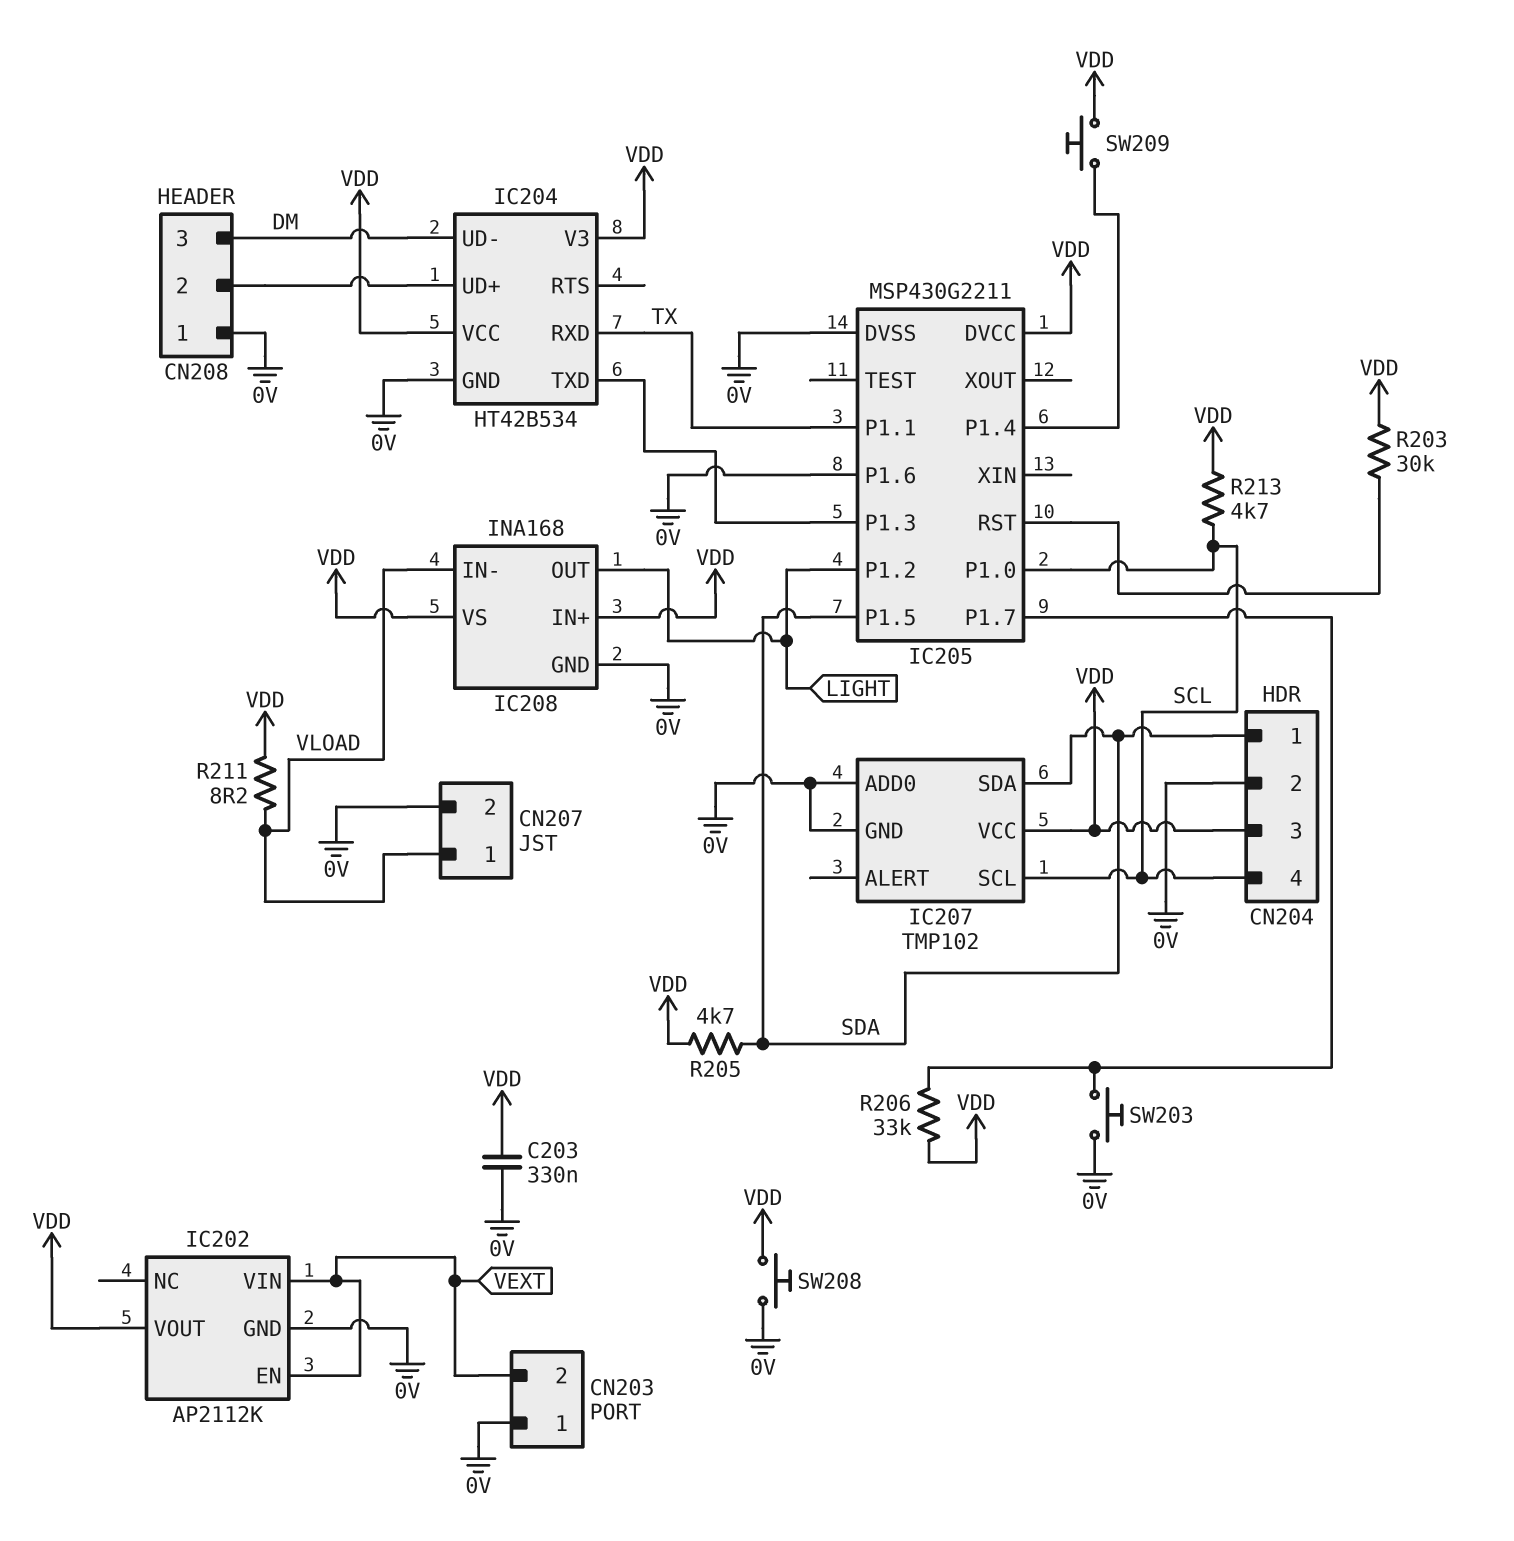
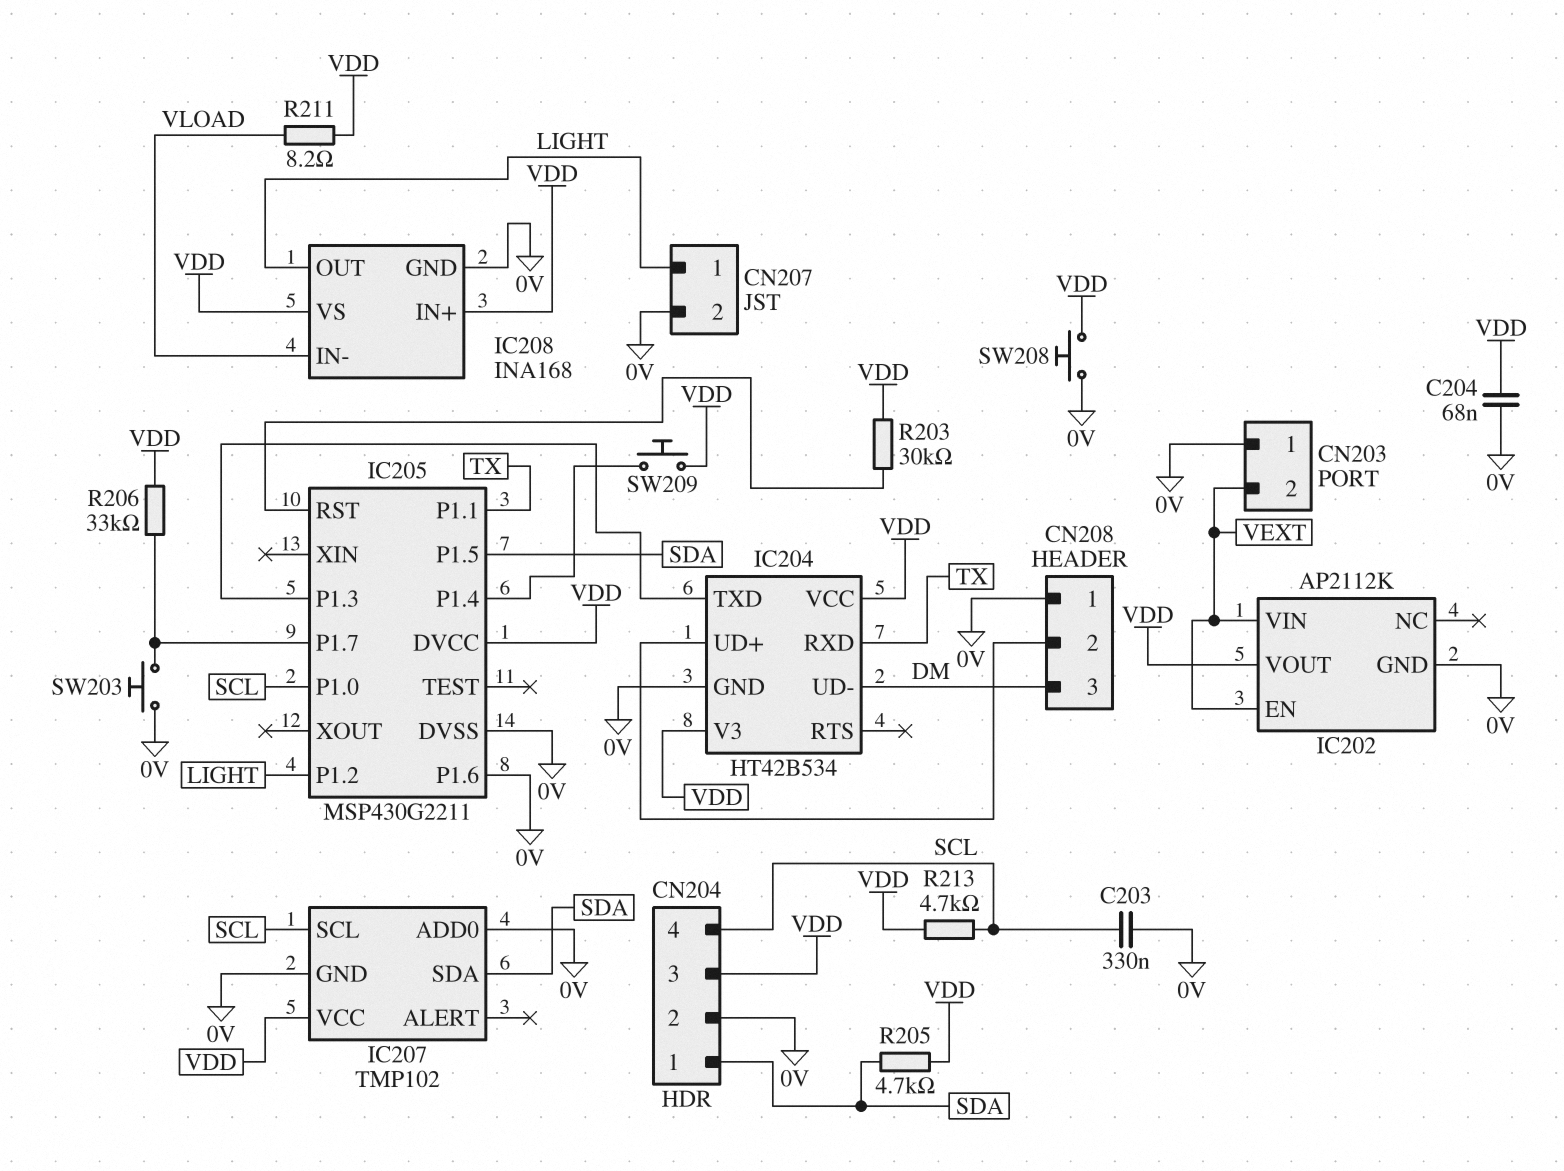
C203: 330nF (0V, VDD) -> 330nF (0V, SCL)
C204: none -> 68nF (0V, VDD)
CN207 pin 1: VLOAD -> LIGHT

